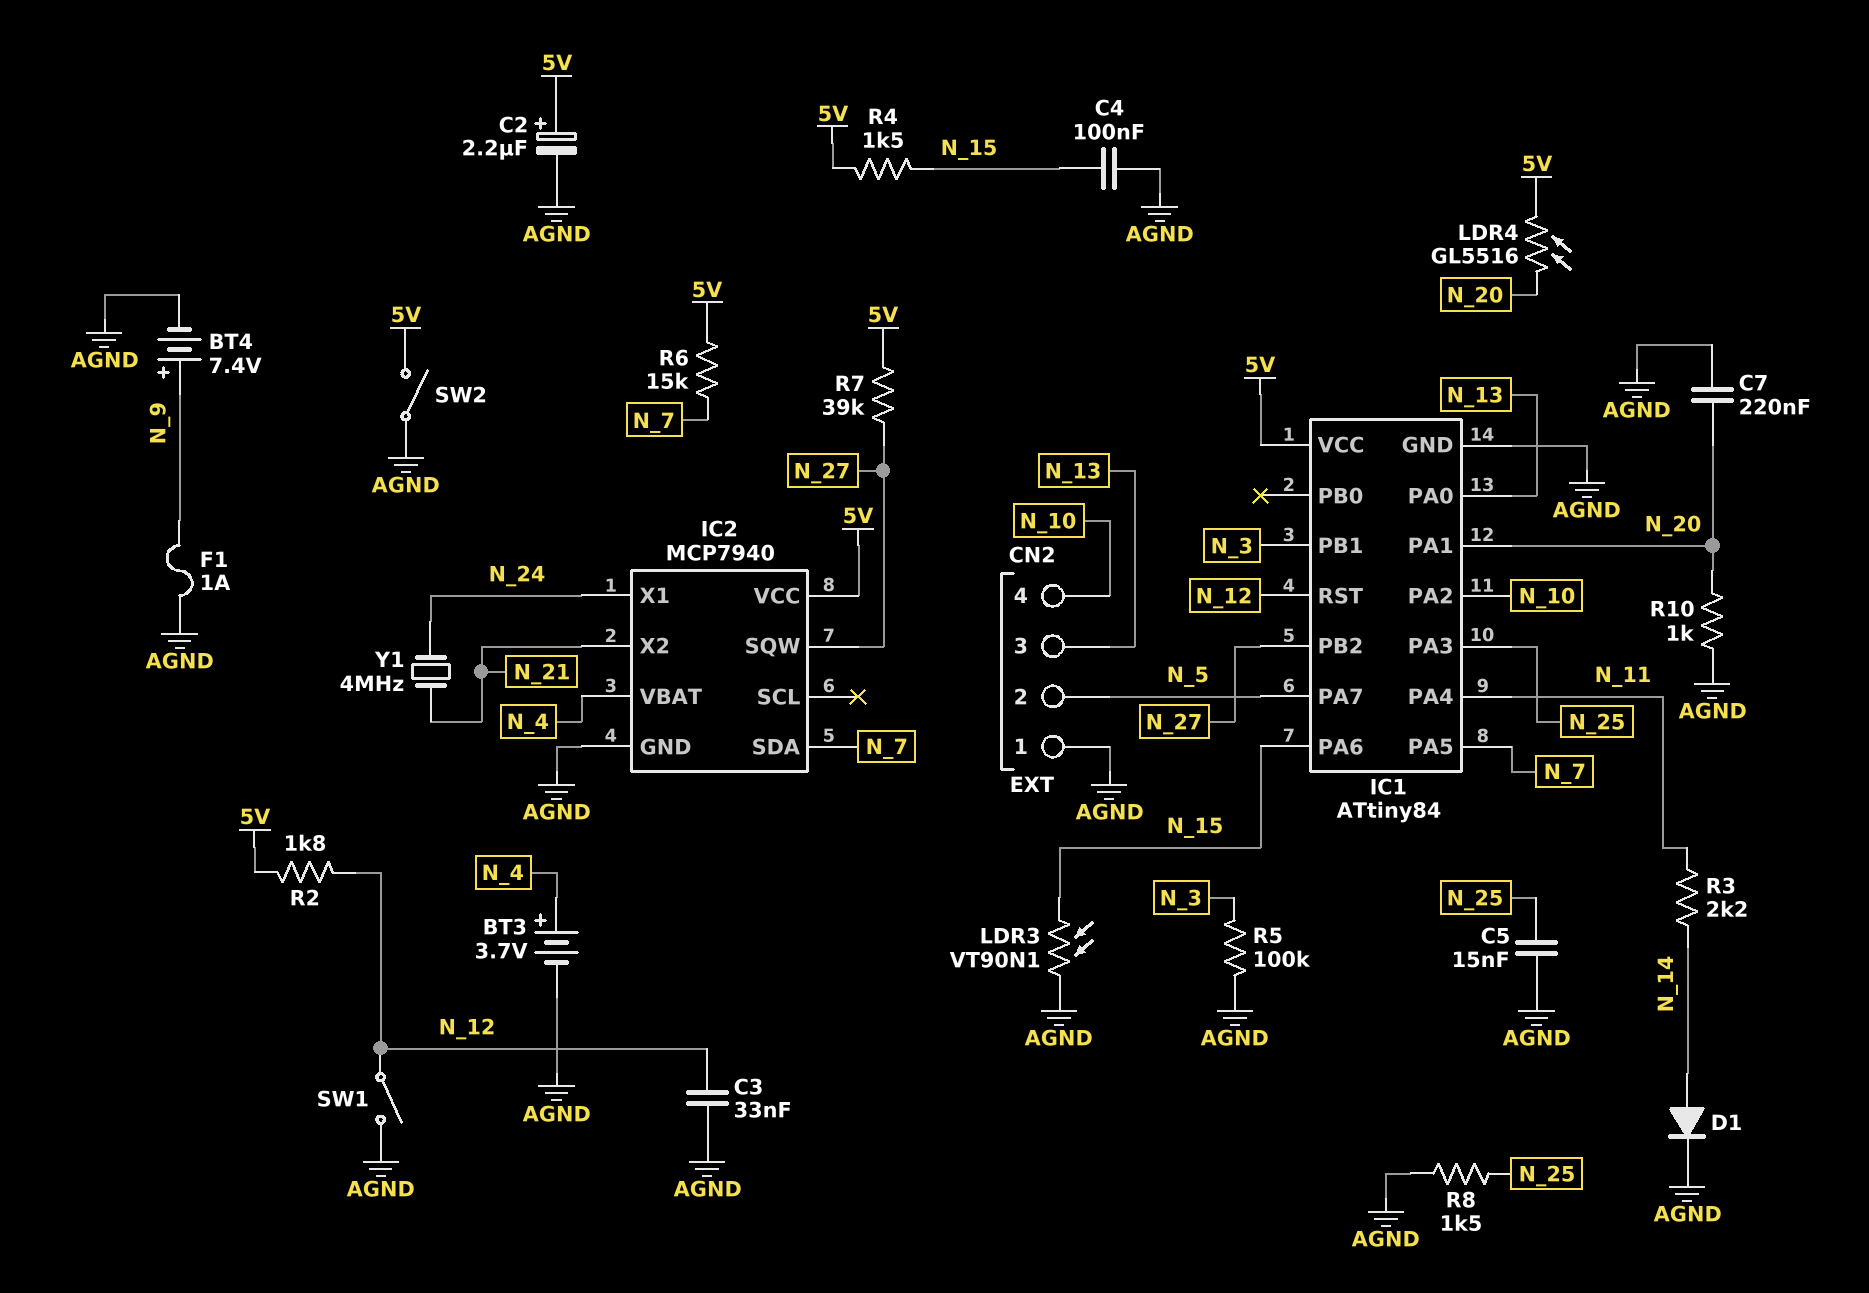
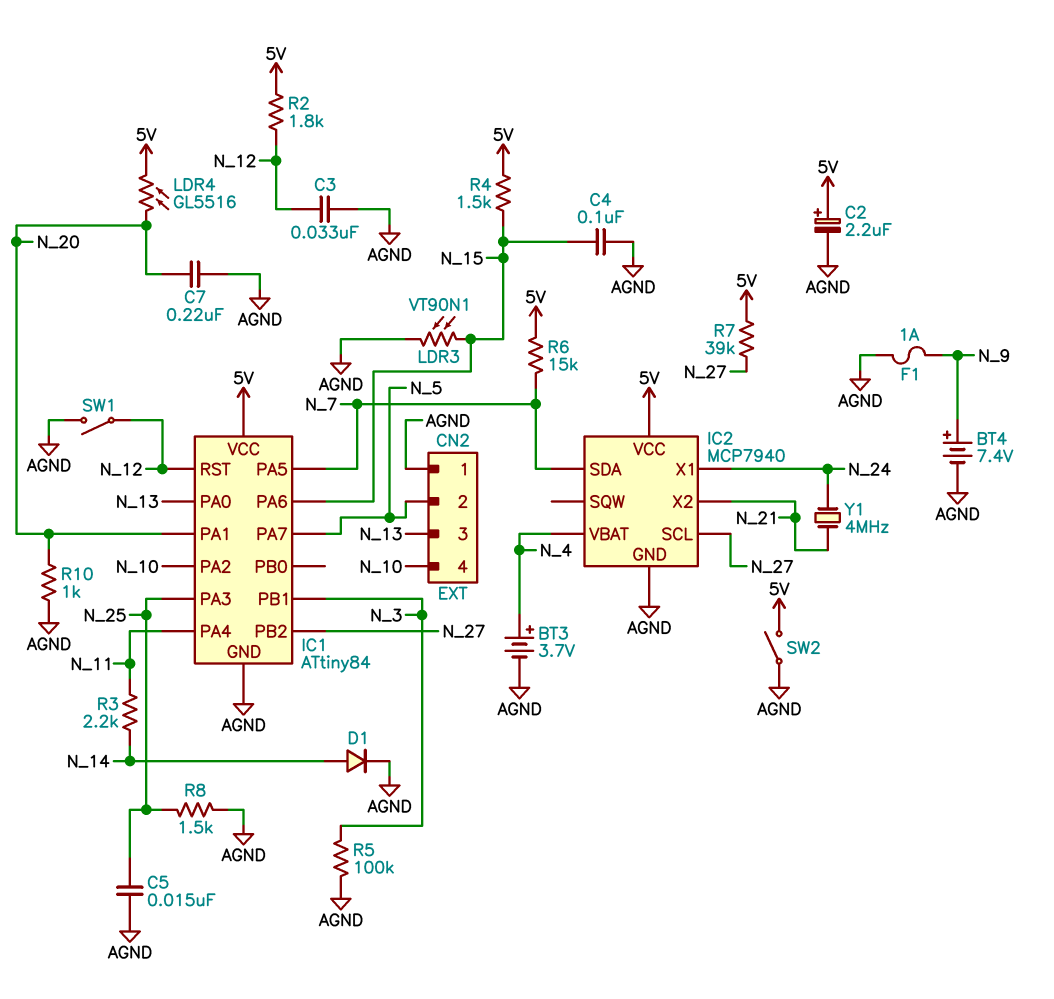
IC2 pin SCL: none -> N_27
IC2 pin SQW: N_27 -> none

